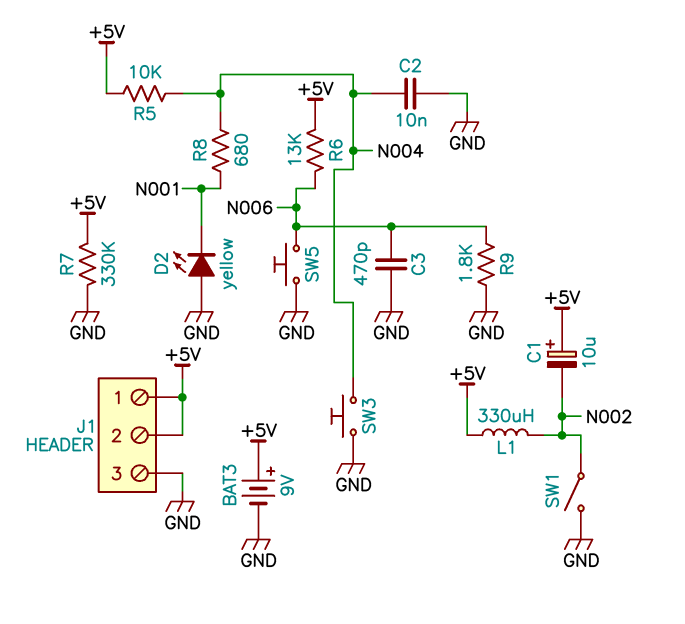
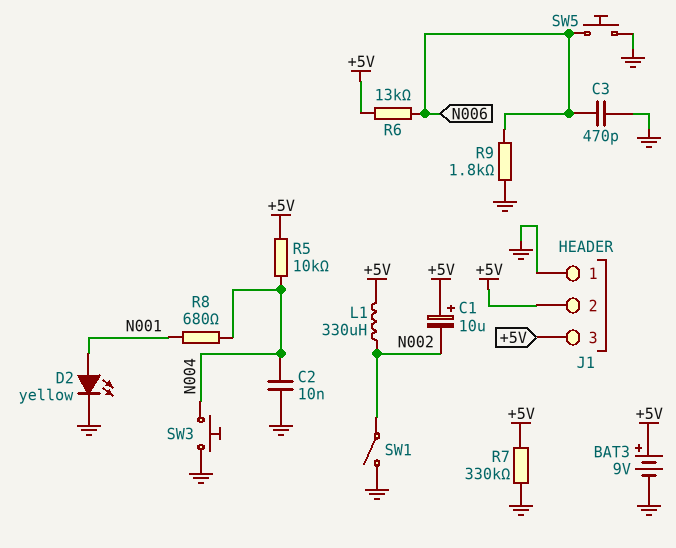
D2: LED yellow (A GND, K N001) -> LED yellow (A N001, K GND)
J1 pin 1: +5V -> GND
J1 pin 3: GND -> +5V

